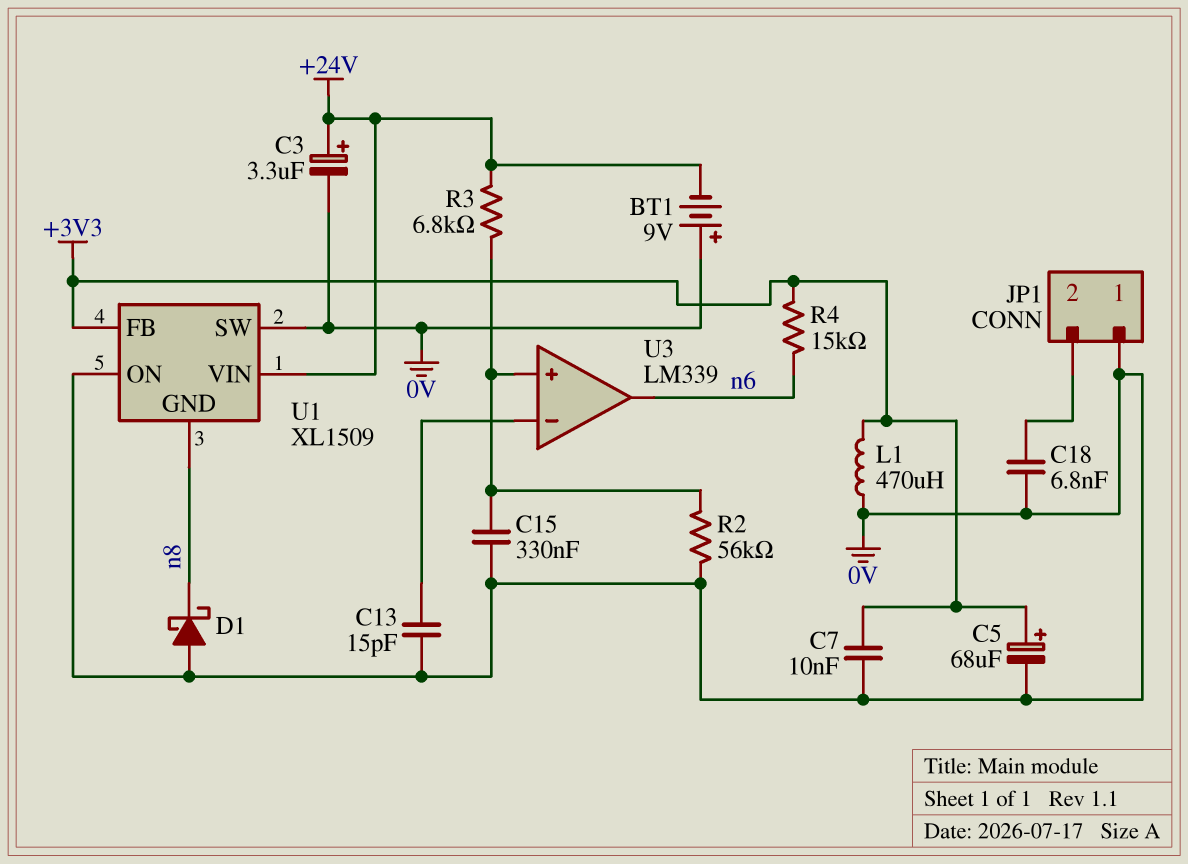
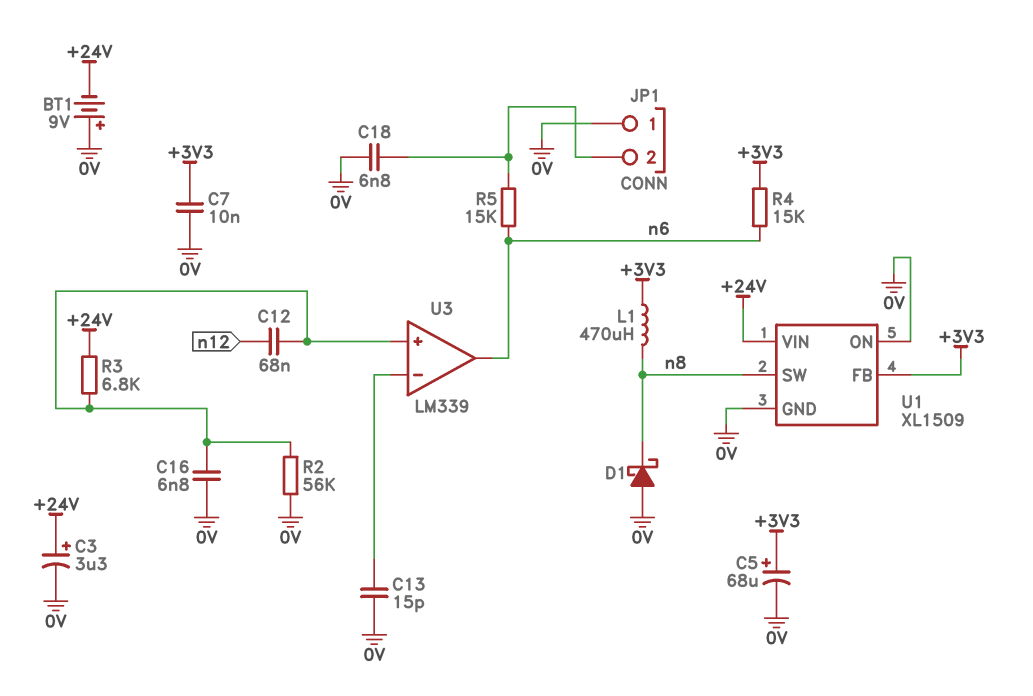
C12: none -> 68nF (U3/in+, n12)
C15: 330nF (0V, U3/in+) -> none
C16: none -> 6.8nF (0V, U3/in+)
L1: 470uH (+3V3, 0V) -> 470uH (+3V3, n8)
R5: none -> 15k (JP1/2, n6)
U1 pin GND: n8 -> 0V
U1 pin SW: 0V -> n8

